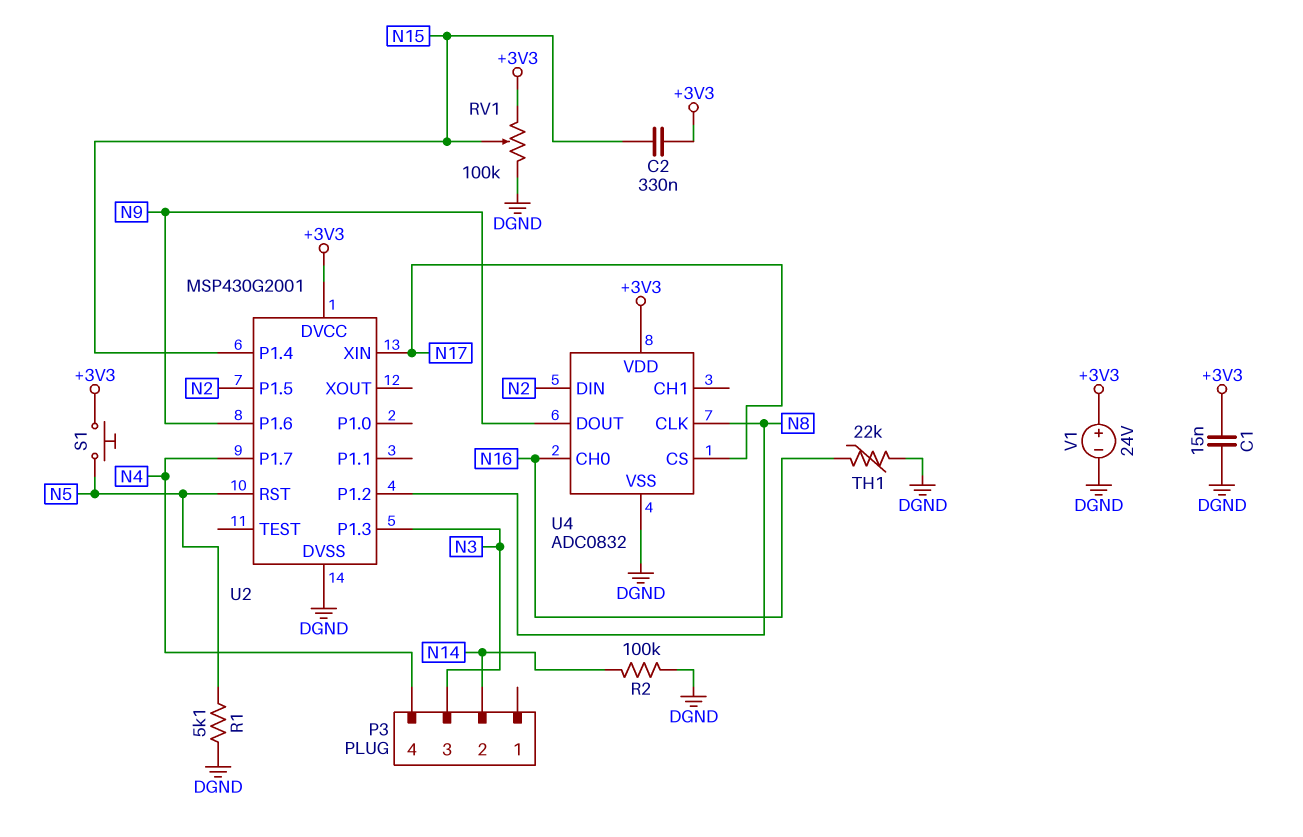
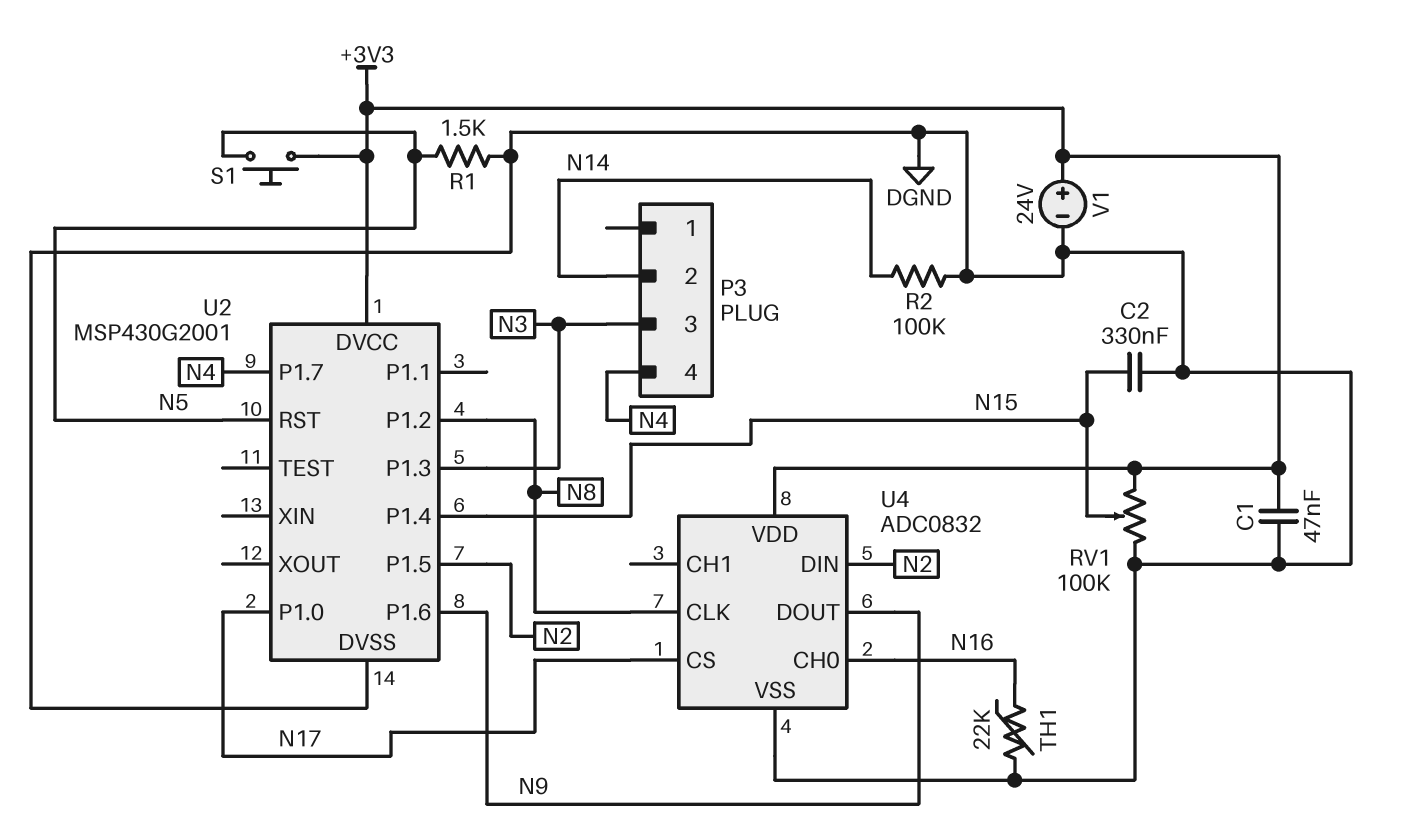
C1: 15nF (+3V3, DGND) -> 47nF (+3V3, DGND)
C2: 330nF (+3V3, N15) -> 330nF (DGND, N15)
R1: 5.1k (DGND, N5) -> 1.5k (DGND, N5)
U2 pin P1.0: none -> N17
U2 pin XIN: N17 -> none

